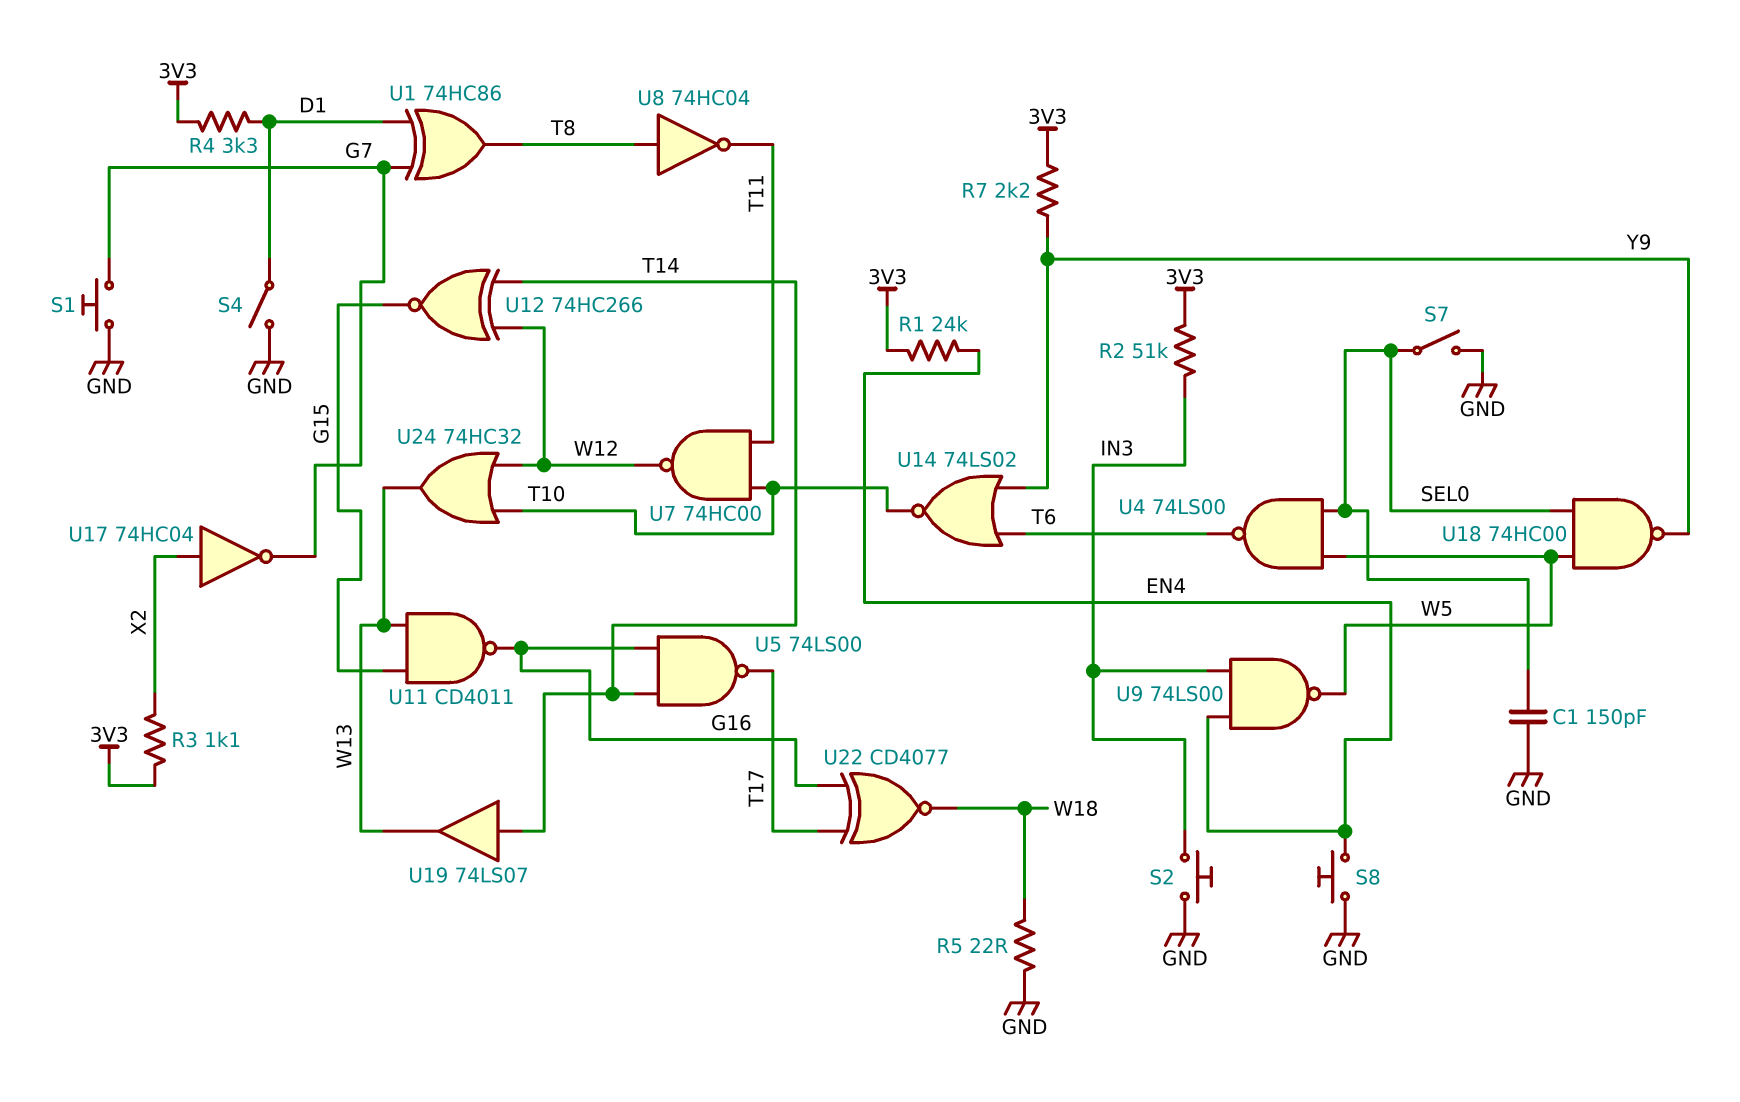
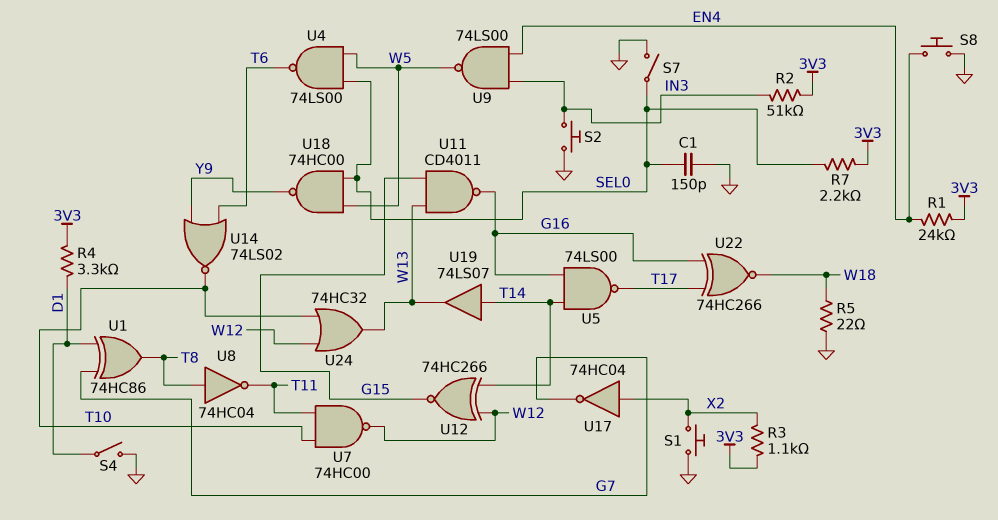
R7: 2.2k (3V3, Y9) -> 2.2k (3V3, SEL0)
S1: button (G7, GND) -> button (GND, X2)
U22: XNOR CD4077 (in G16, in T17, out W18) -> XNOR 74HC266 (in G16, in T17, out W18)

